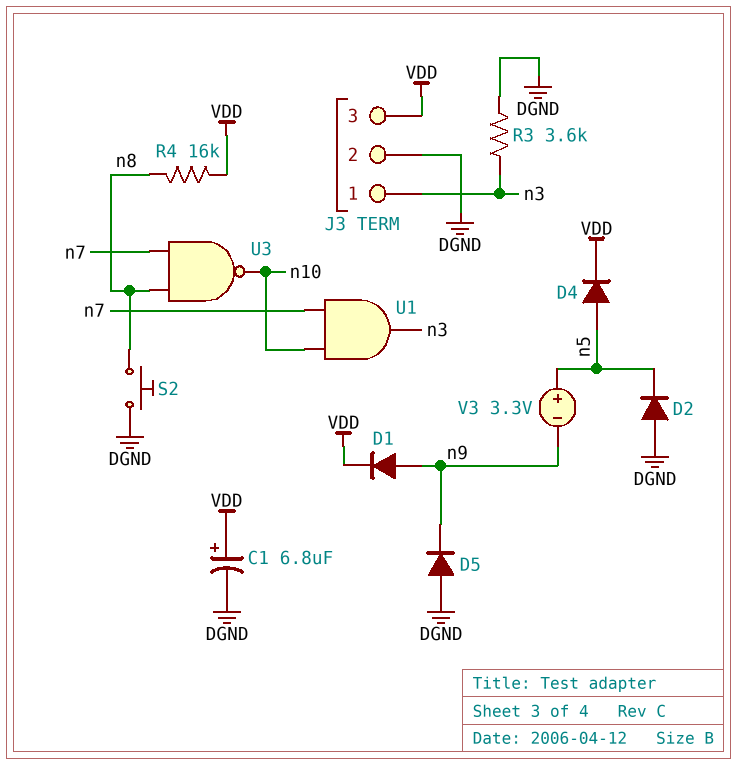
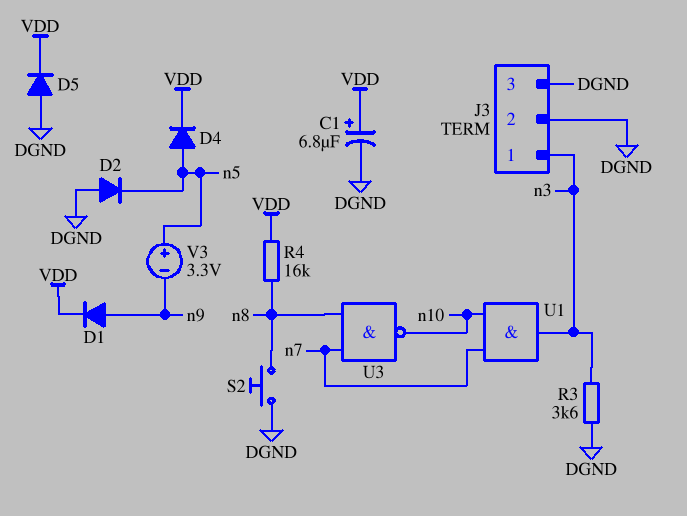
D5: diode (A DGND, K n9) -> diode (A DGND, K VDD)
J3 pin 3: VDD -> DGND

